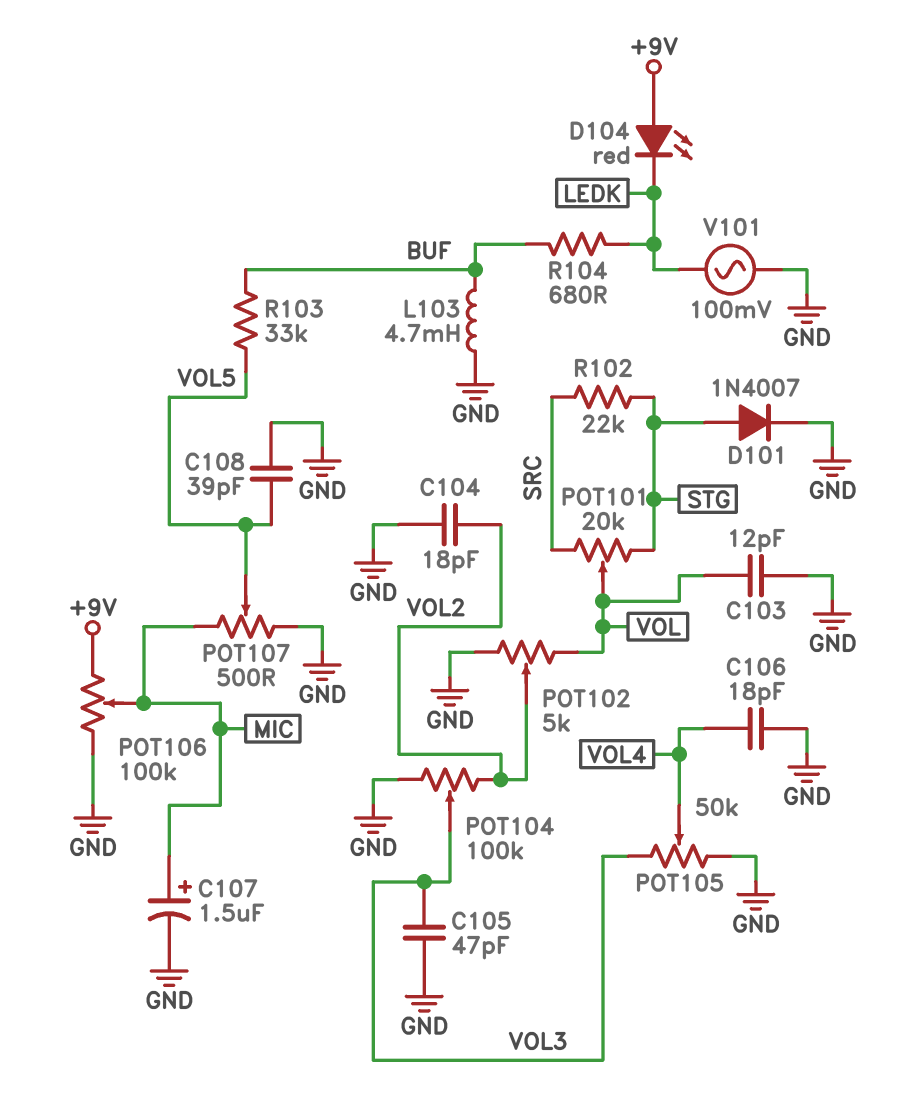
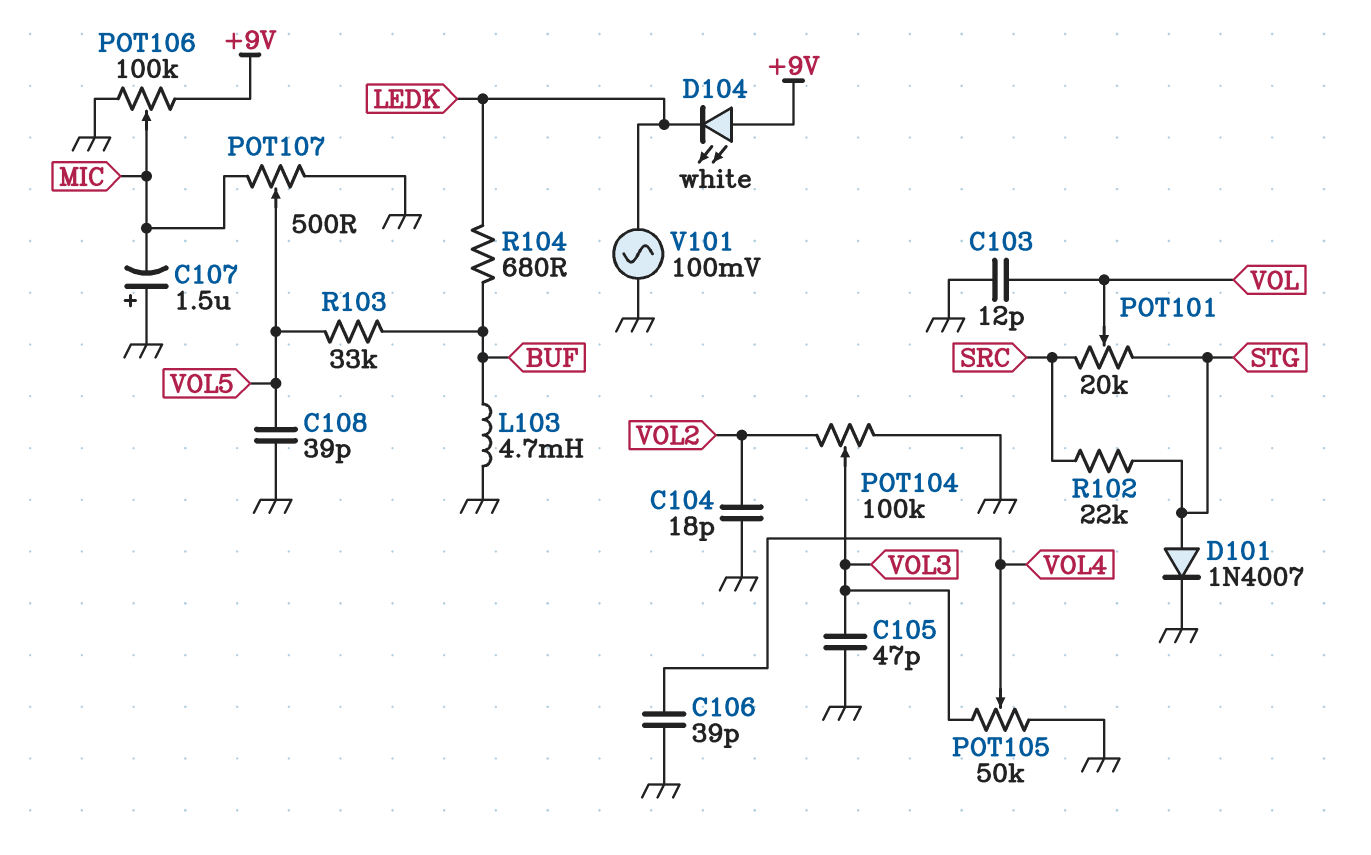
C106: 18pF (GND, VOL4) -> 39pF (GND, VOL4)
C107: 1.5uF (plus MIC, minus GND) -> 1.5uF (plus GND, minus MIC)
D104: LED red (A +9V, K LEDK) -> LED white (A +9V, K LEDK)
POT102: 5k (GND, VOL, wiper VOL2) -> none

